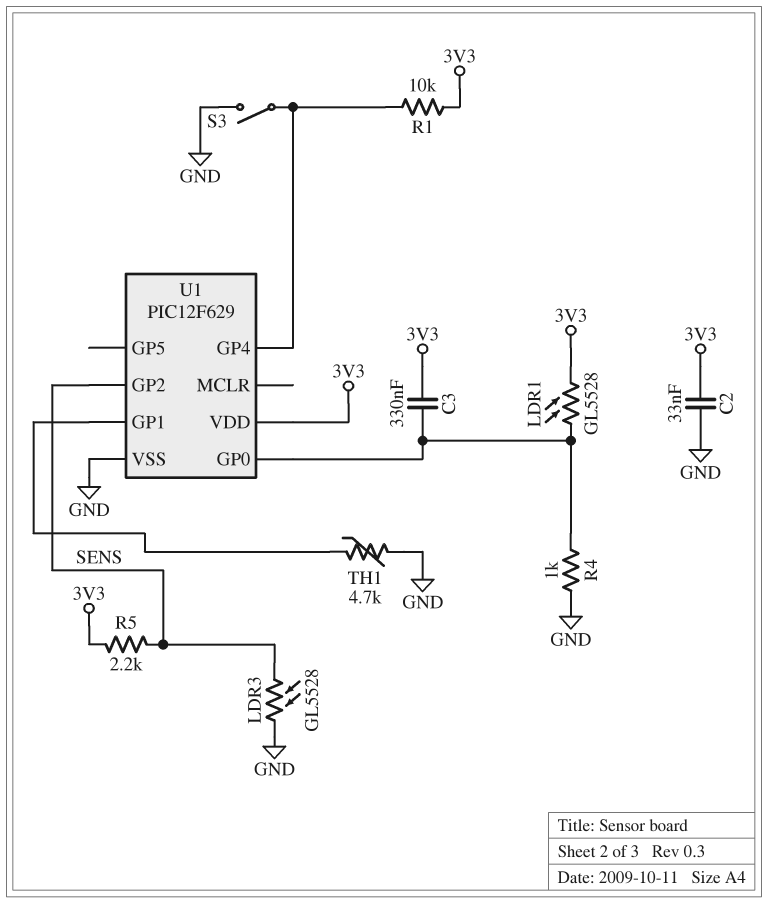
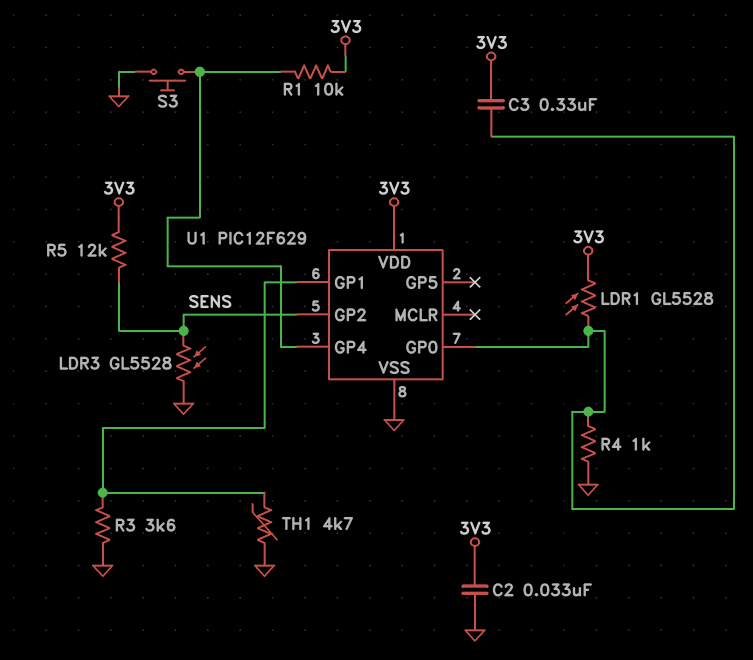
R3: none -> 3.6k (GND, U1/GP1)
R5: 2.2k (3V3, SENS) -> 12k (3V3, SENS)
S3: switch (GND, U1/GP4) -> button (GND, U1/GP4)

